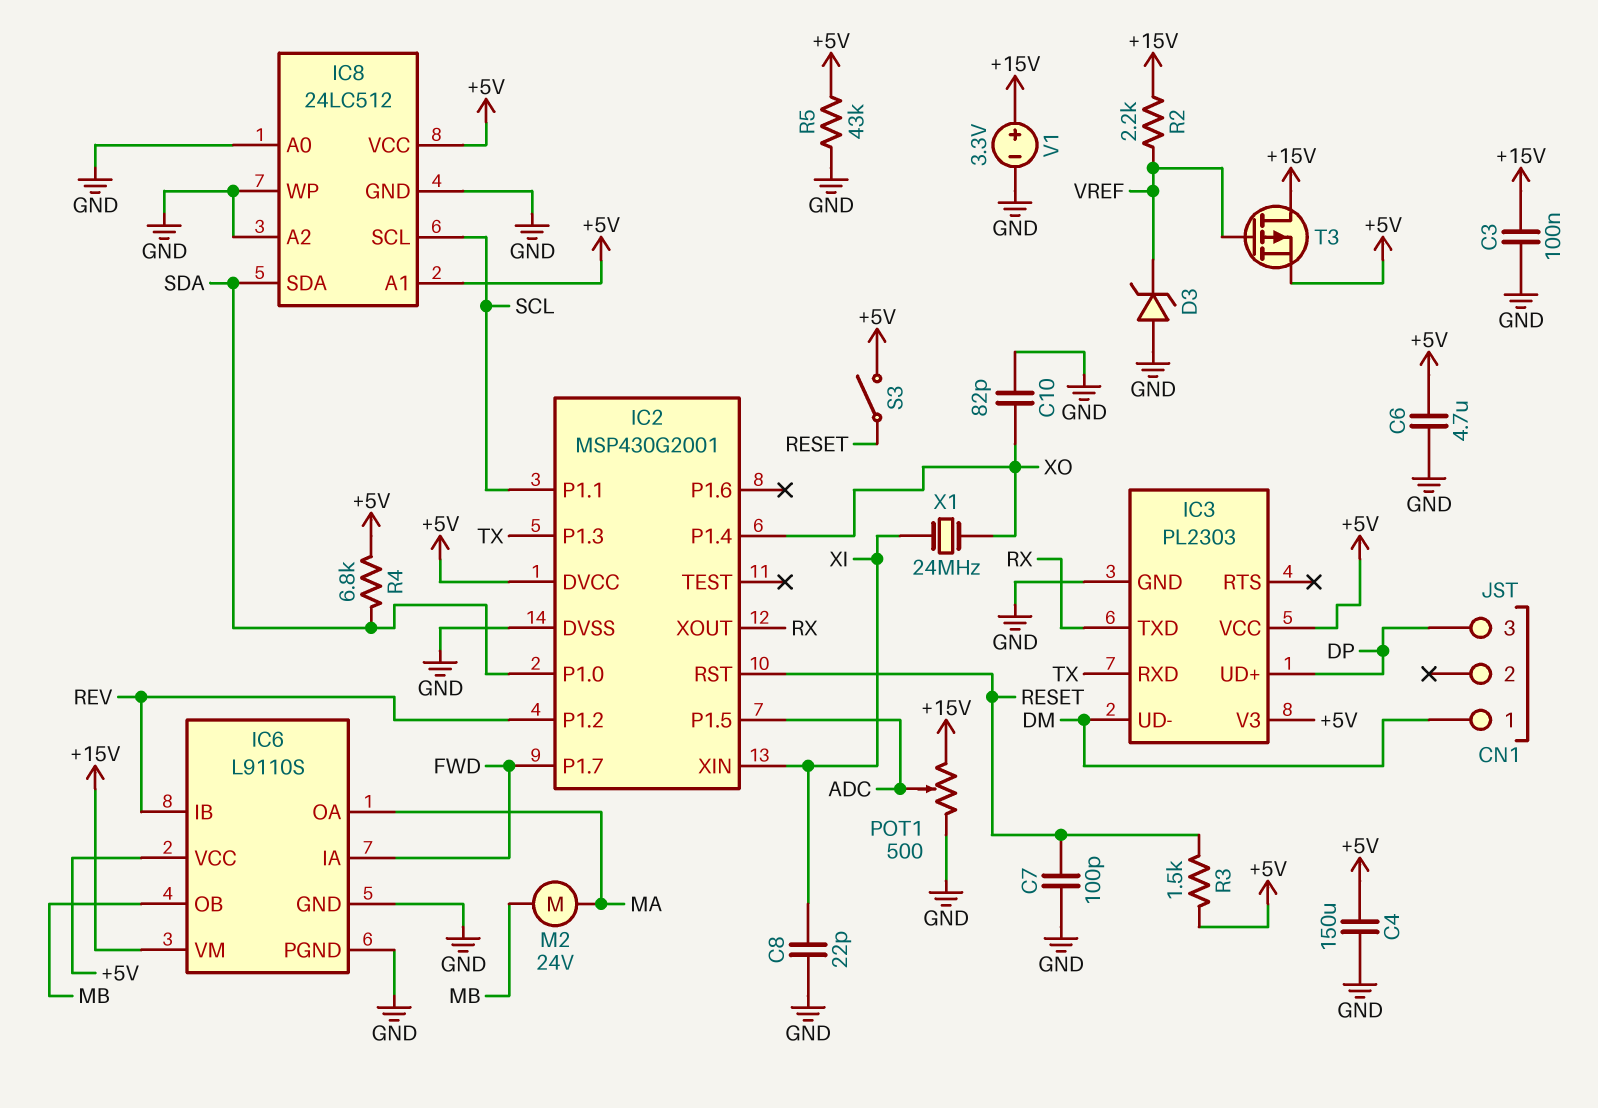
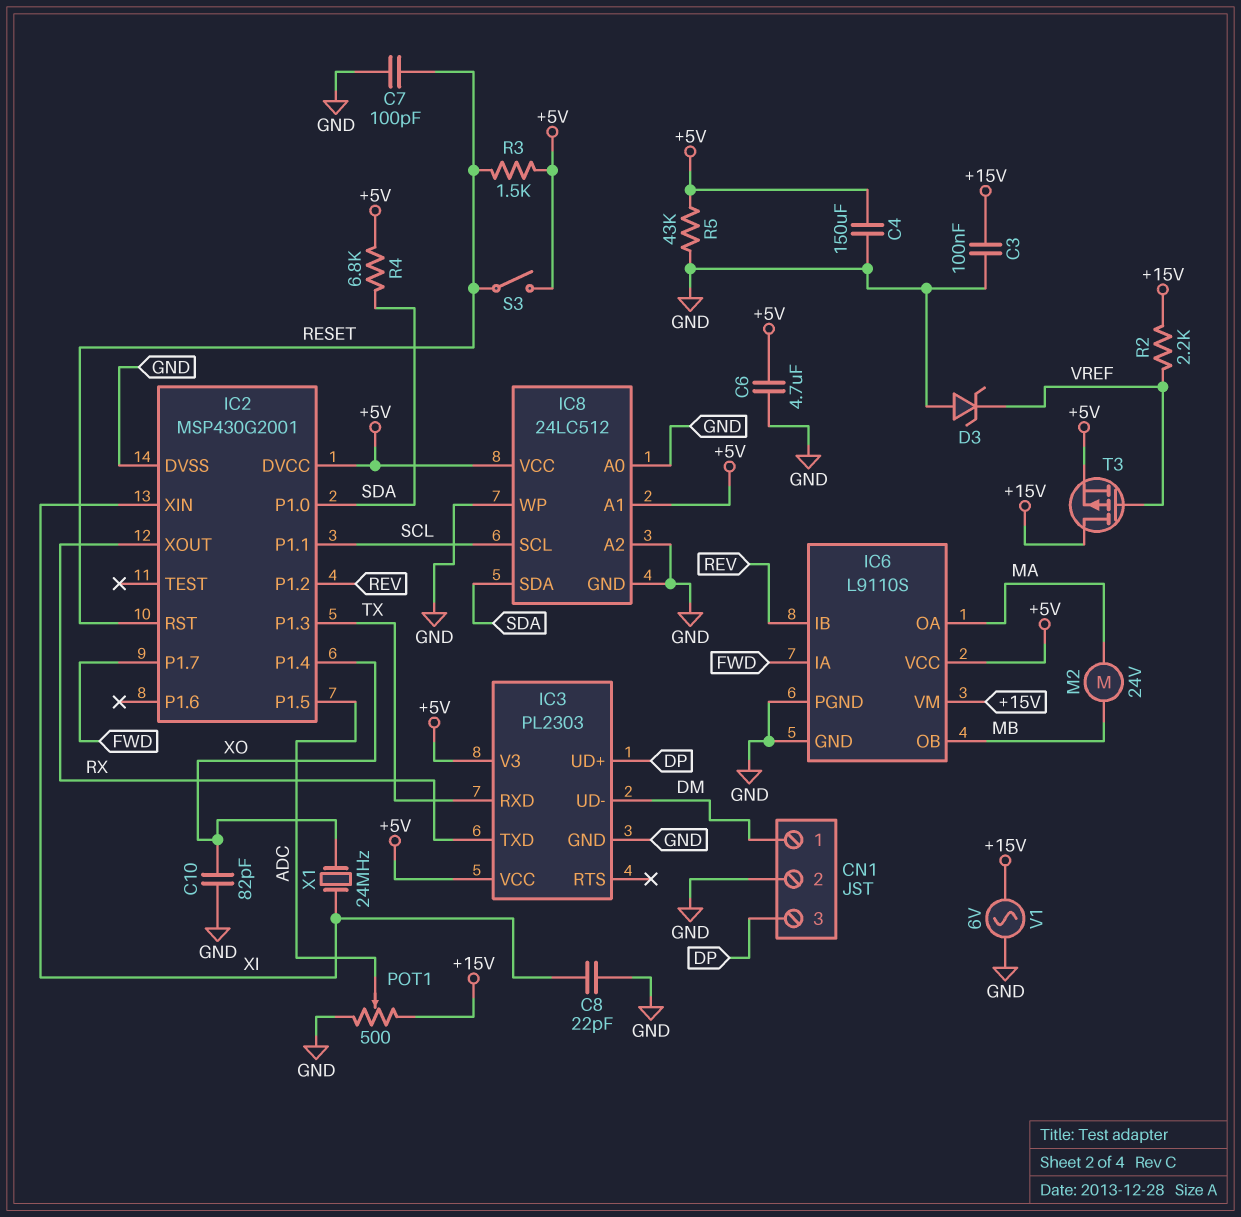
CN1 pin 2: none -> GND
V1: 3.3V (plus +15V, minus GND) -> AC 6V (+15V, GND)

